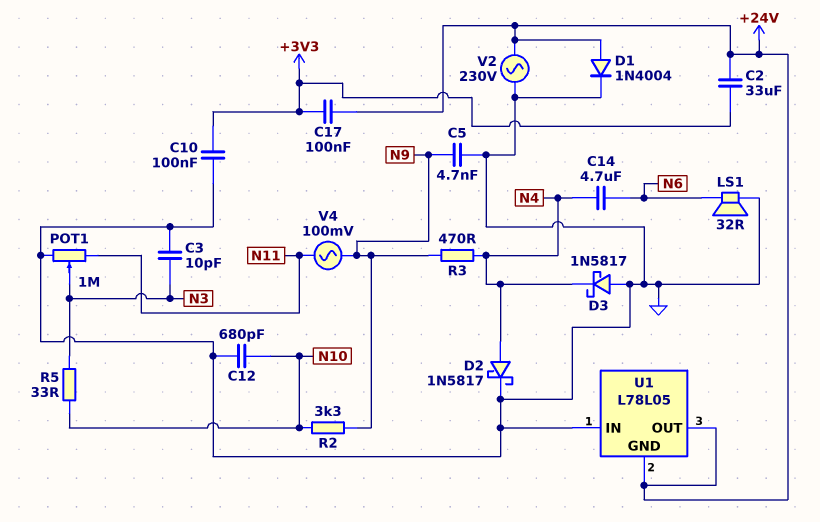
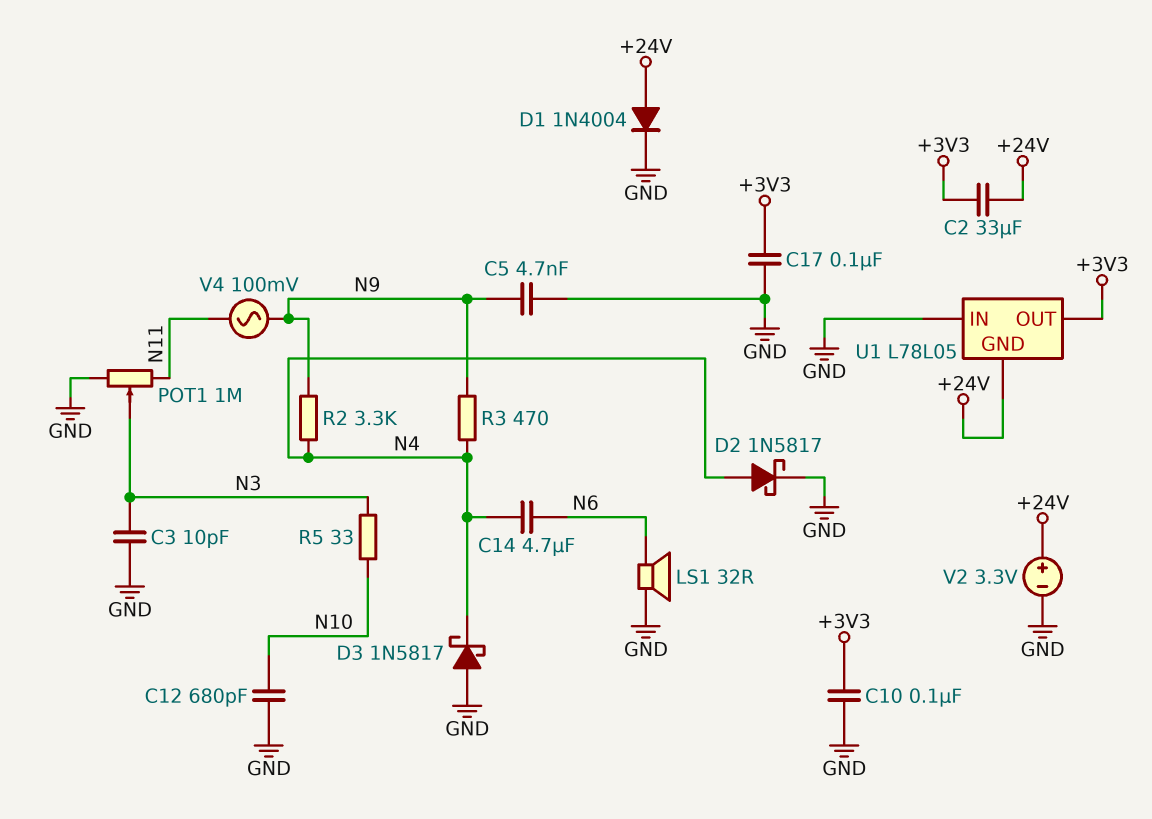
C17: 100nF (+3V3, +24V) -> 100nF (+3V3, GND)
R2: 3.3k (N9, N10) -> 3.3k (N4, N9)
U1 pin OUT: +24V -> +3V3
V2: AC 230V (+24V, GND) -> 3.3V (plus +24V, minus GND)

